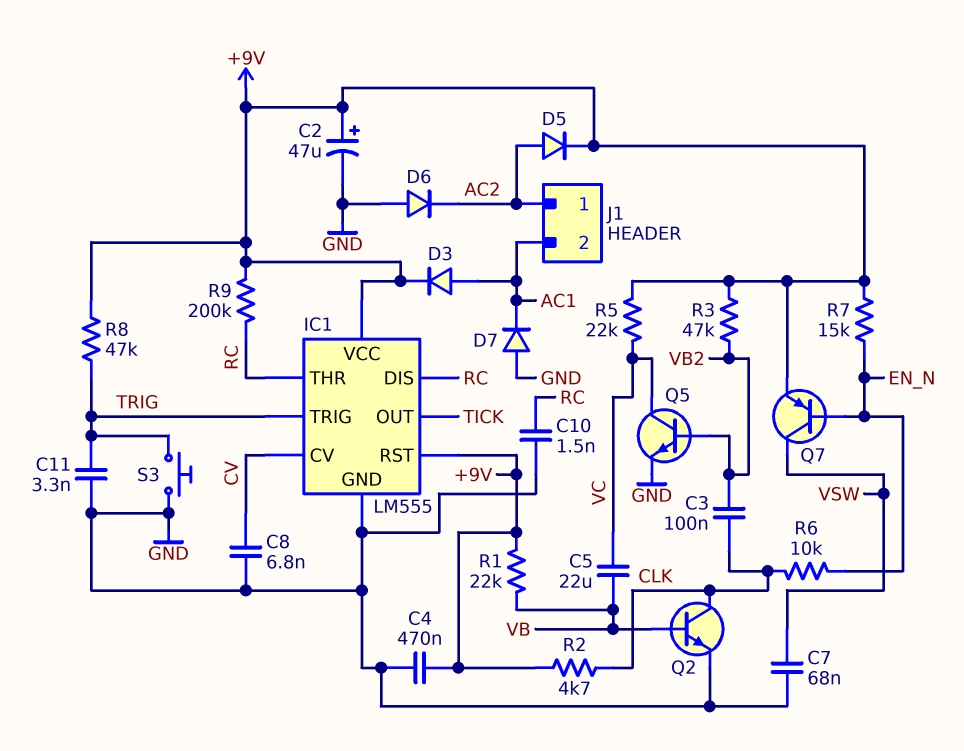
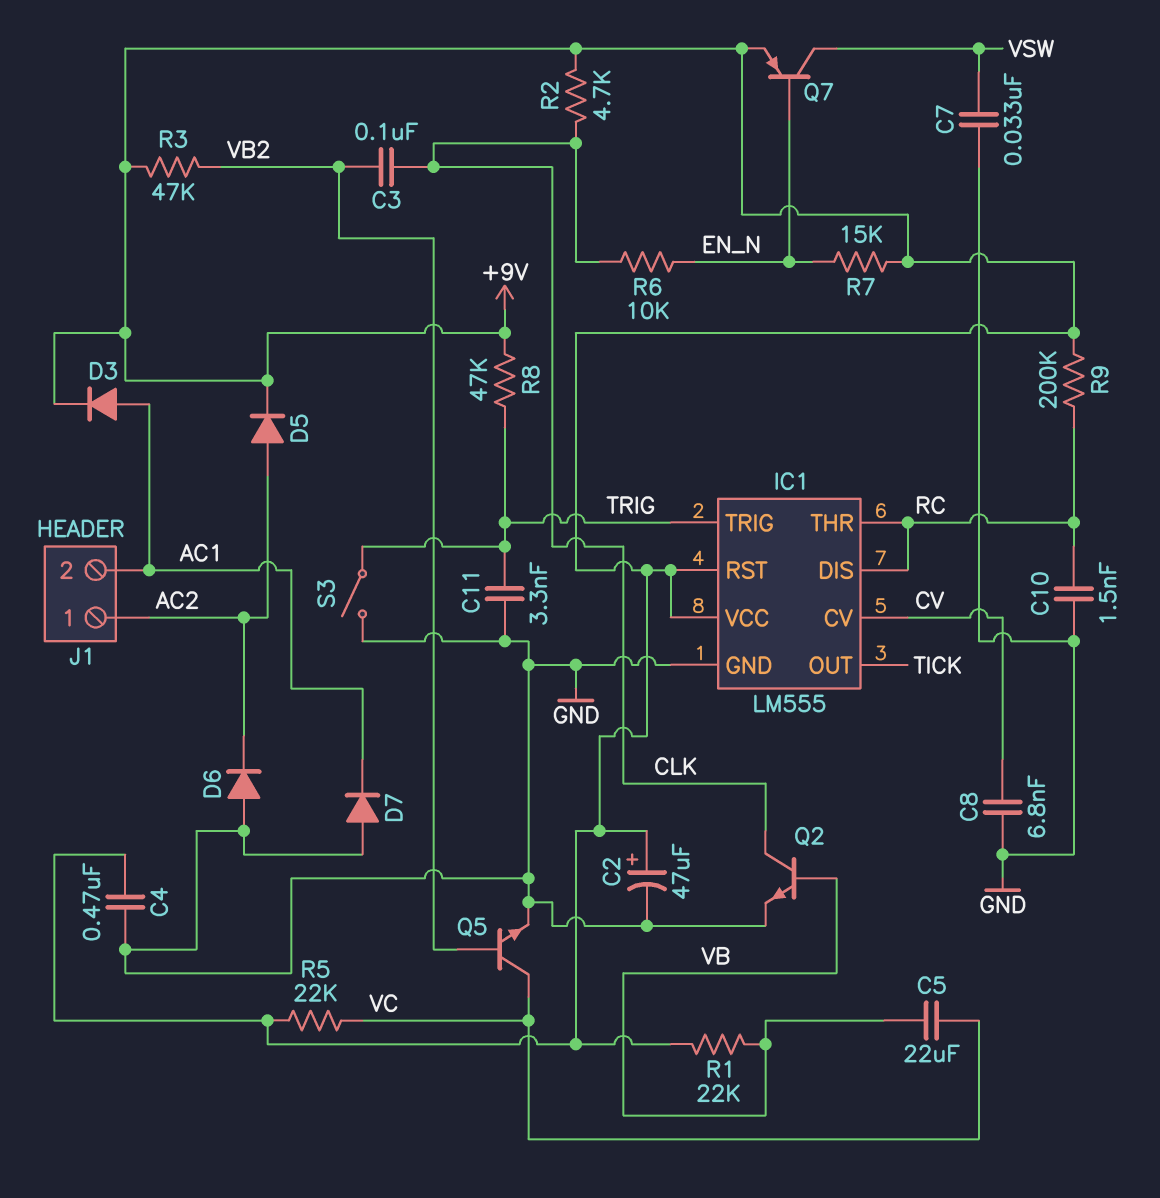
C7: 68nF (GND, VSW) -> 33nF (GND, VSW)
S3: button (GND, TRIG) -> switch (GND, TRIG)

